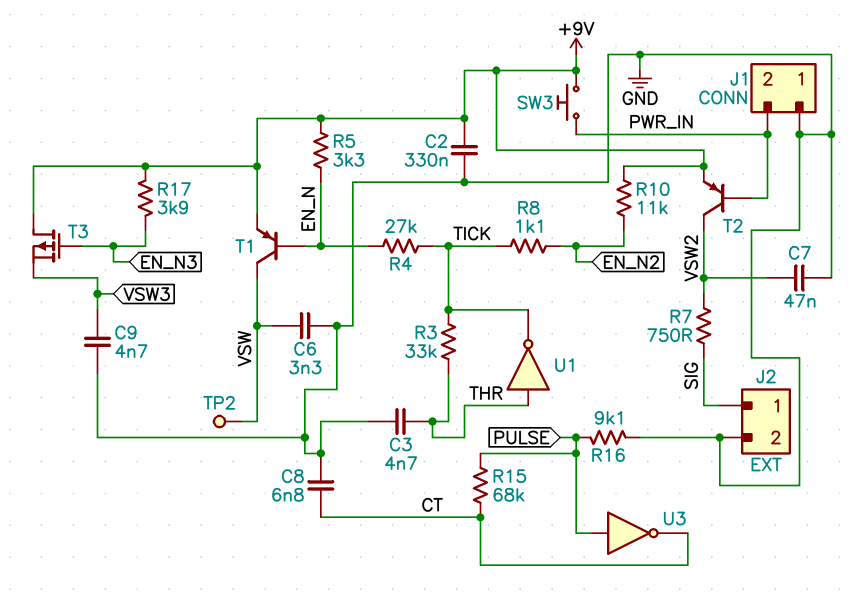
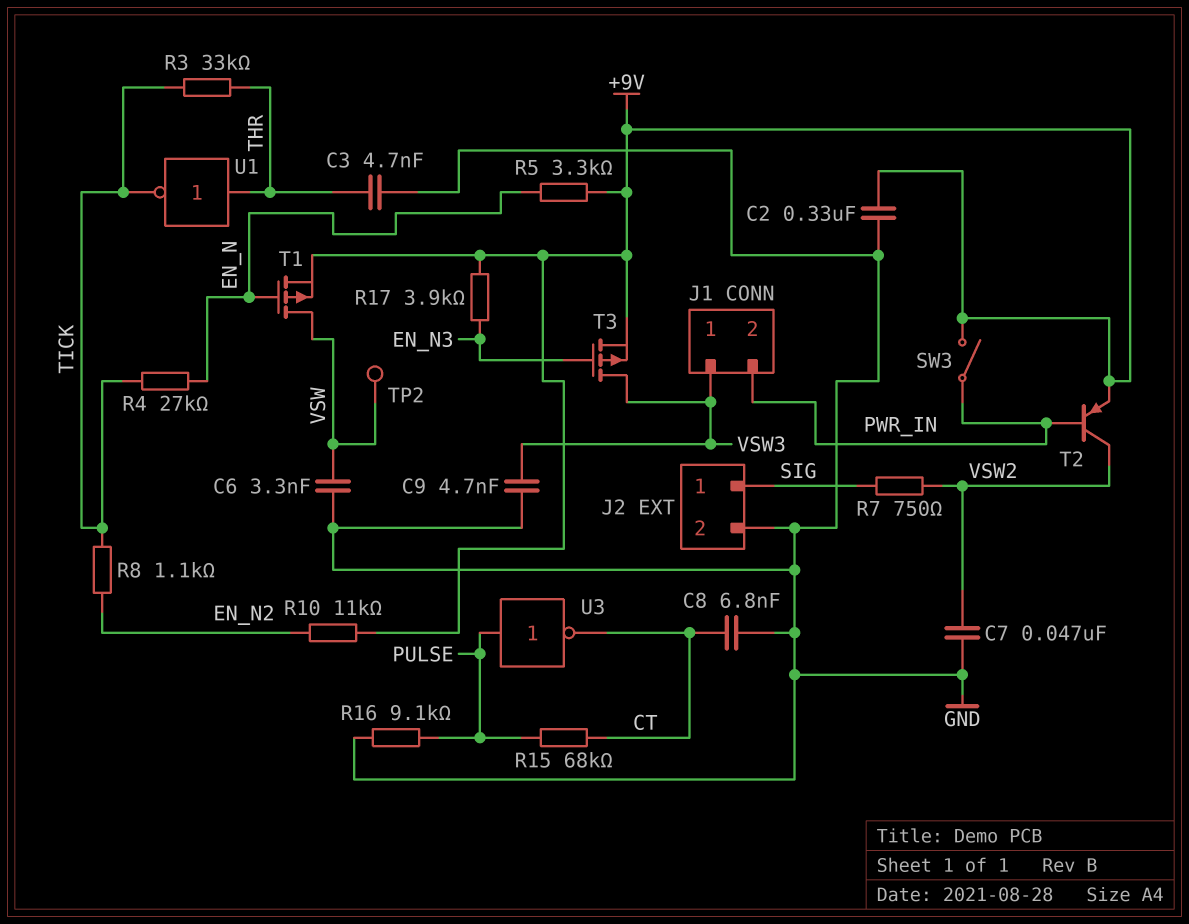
J1 pin 1: GND -> VSW3
SW3: button (+9V, PWR_IN) -> switch (+9V, PWR_IN)
T1: PNP (B EN_N, C VSW, E +9V) -> PMOS (G EN_N, D VSW, S +9V)
T3: PMOS (G EN_N3, D +9V, S VSW3) -> PMOS (G EN_N3, D VSW3, S +9V)

